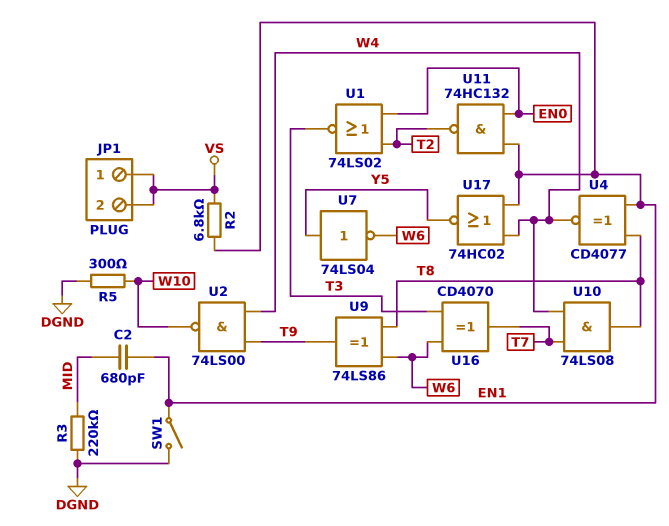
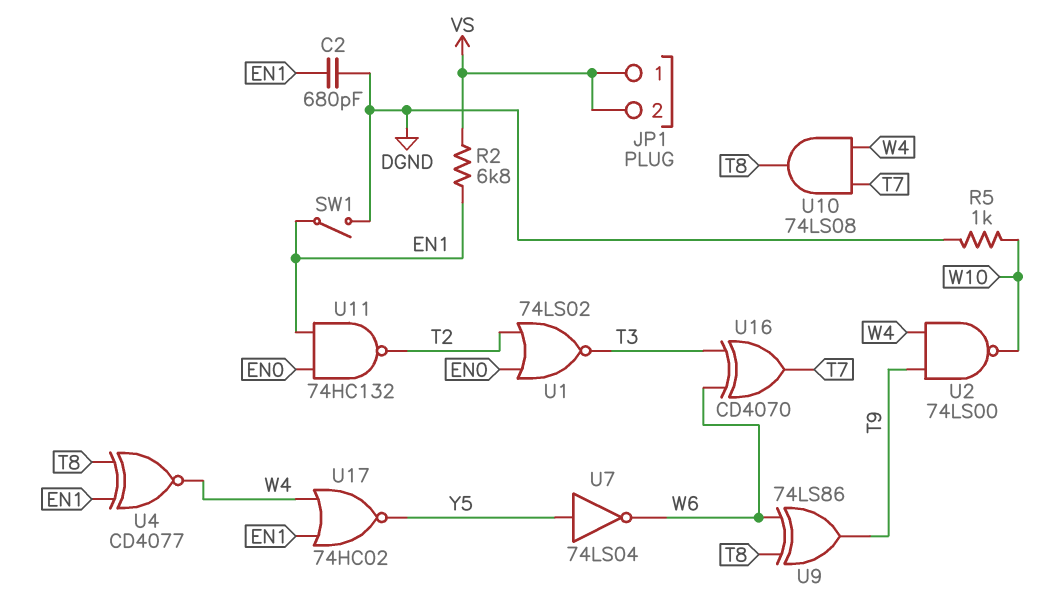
C2: 680pF (EN1, MID) -> 680pF (DGND, EN1)
R3: 220k (DGND, MID) -> none
R5: 300 (DGND, W10) -> 1k (DGND, W10)

